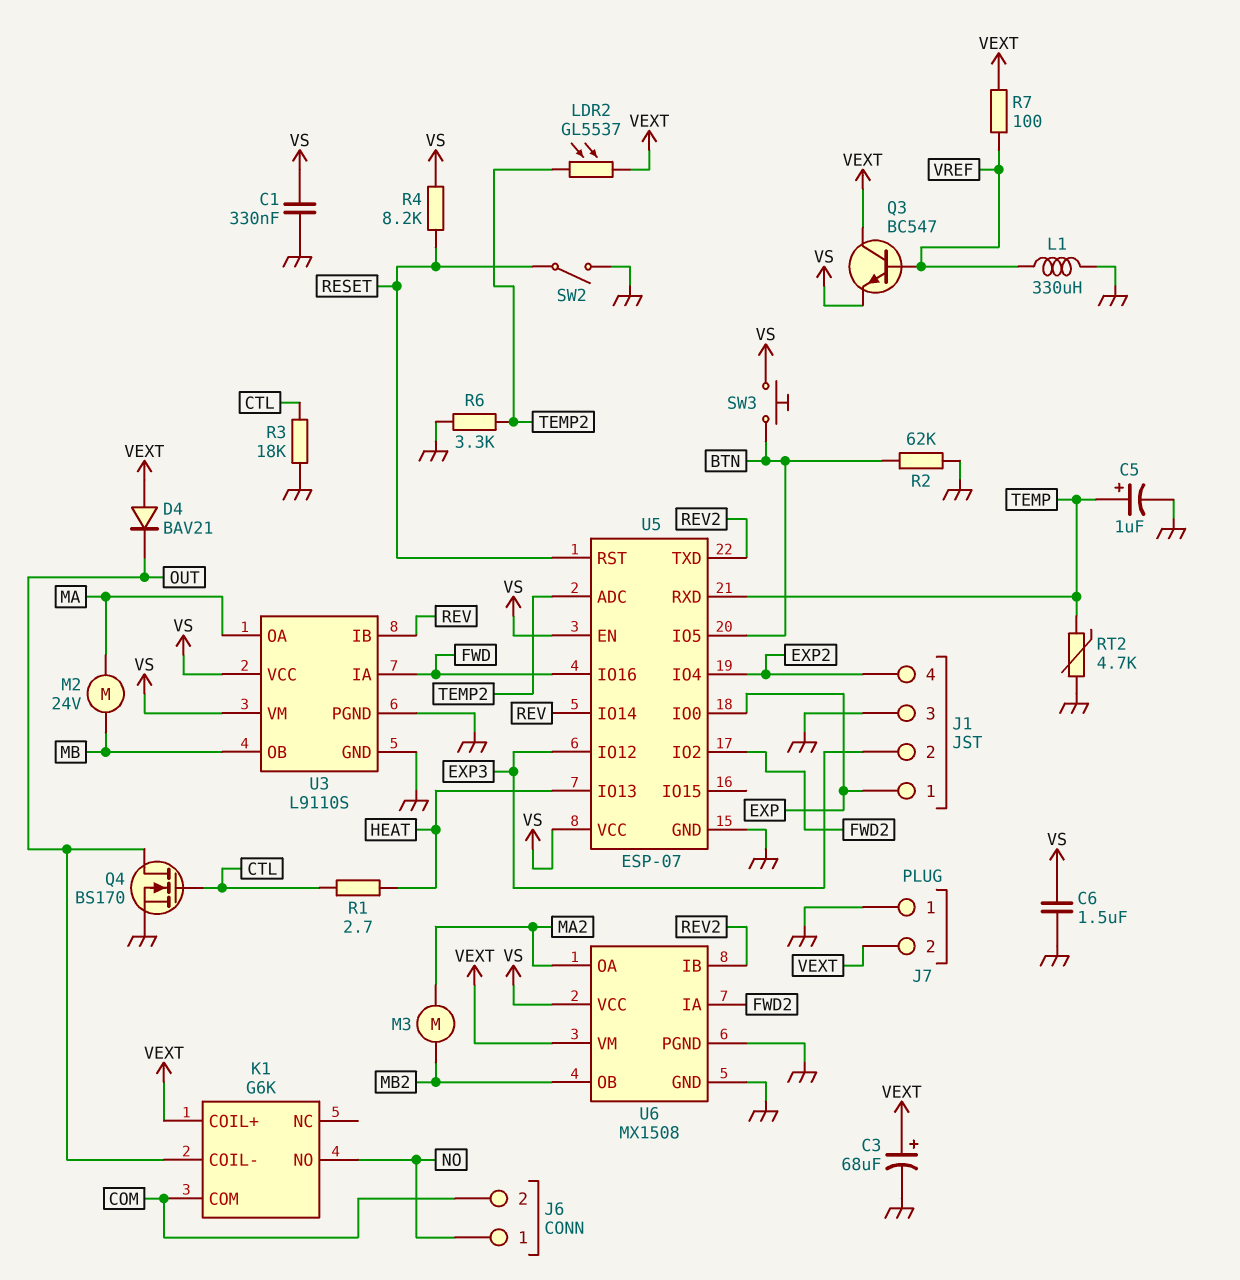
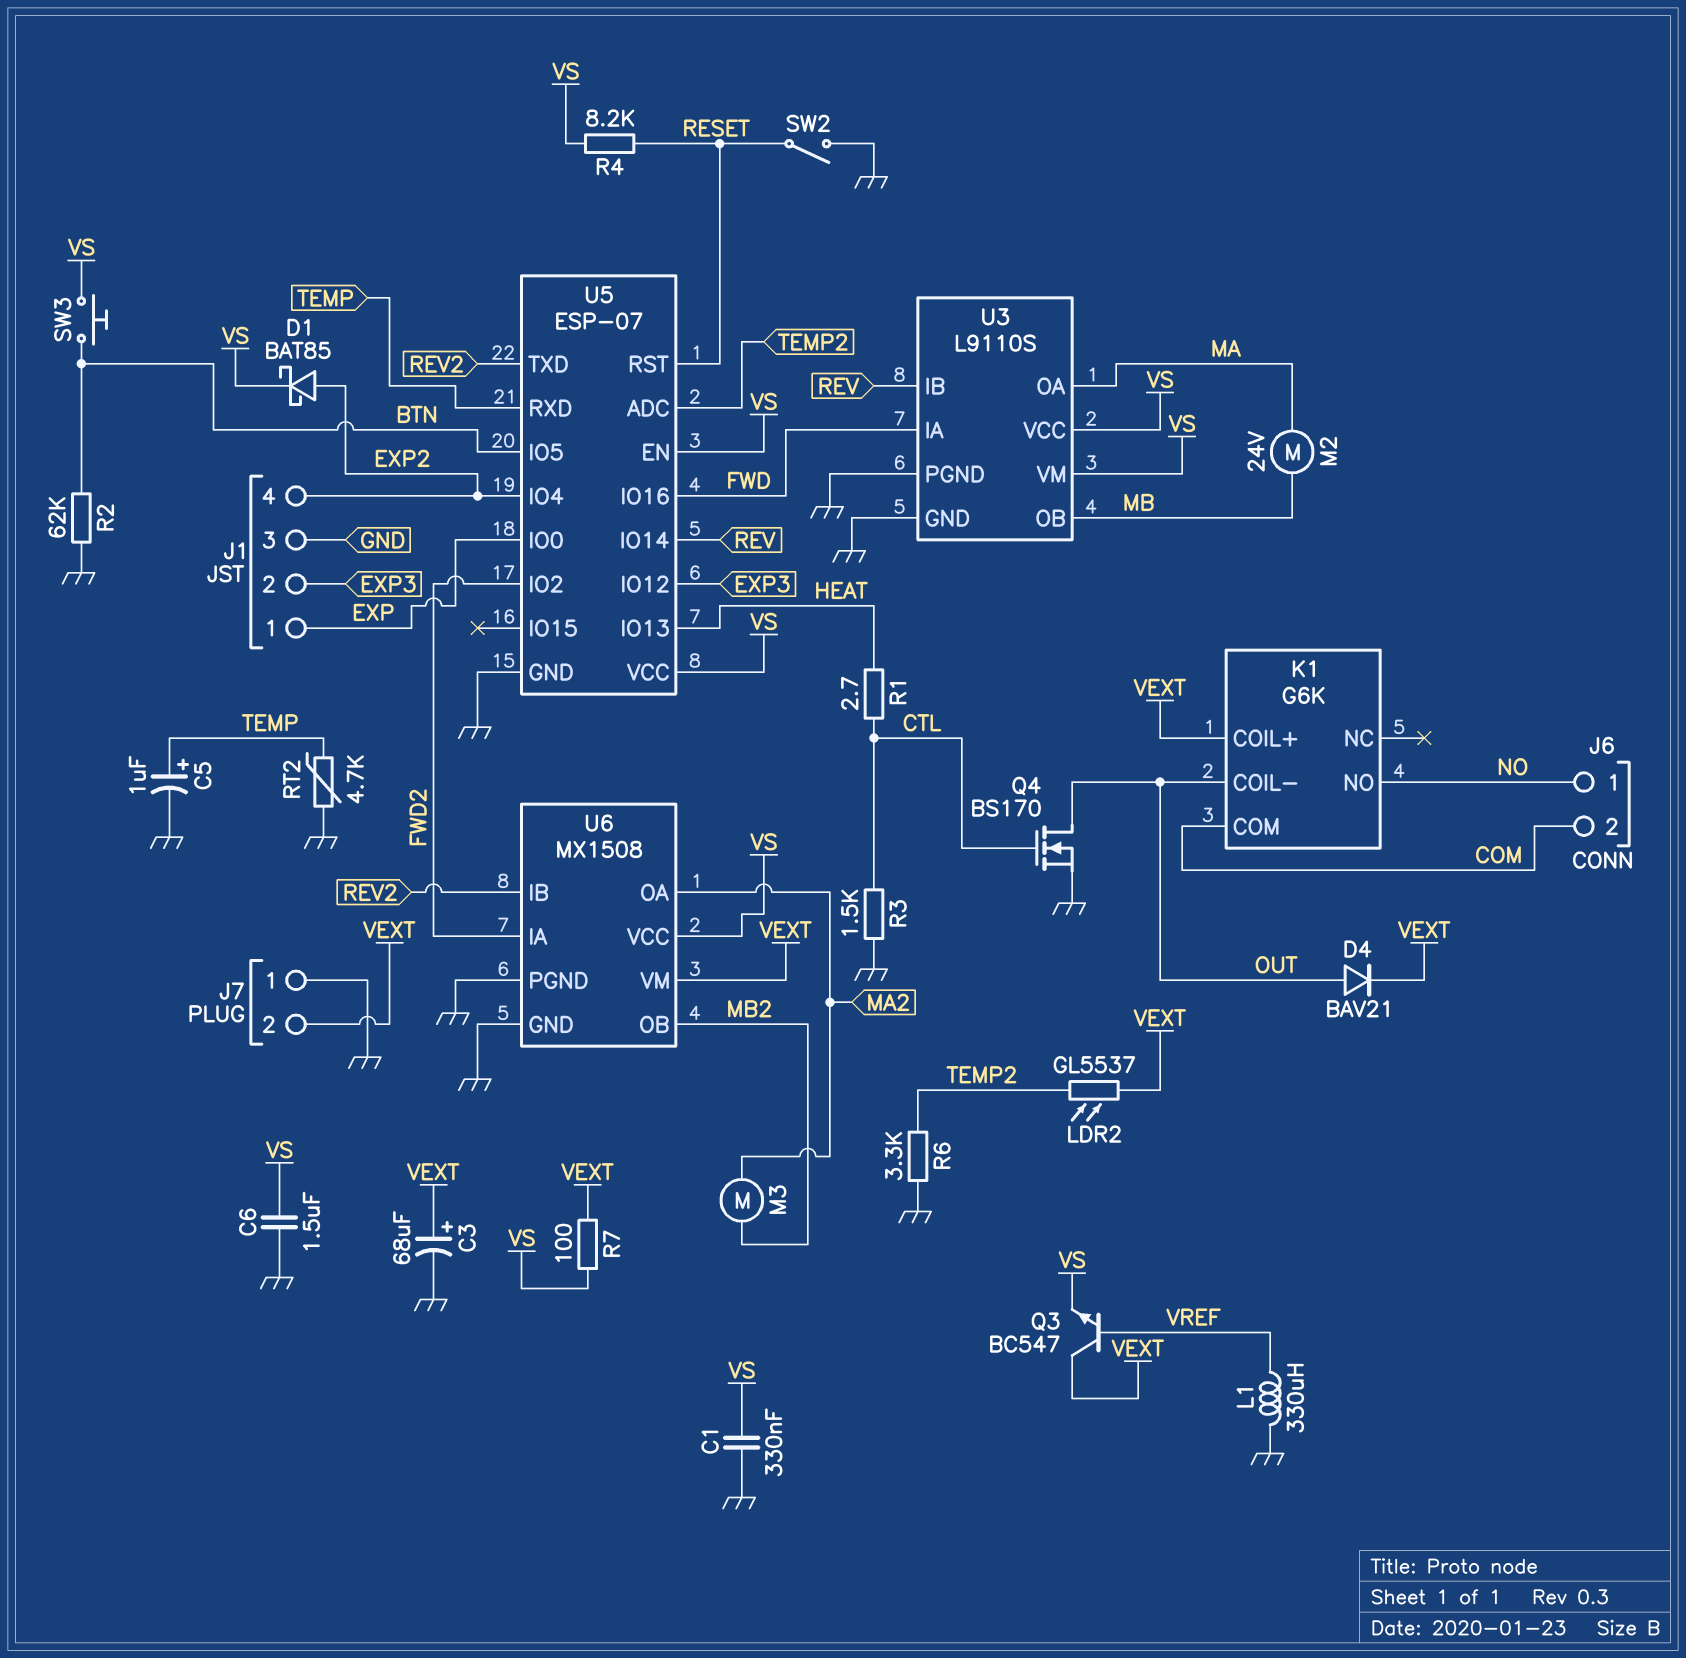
D1: none -> schottky BAT85 (A EXP2, K VS)
D4: diode BAV21 (A VEXT, K OUT) -> diode BAV21 (A OUT, K VEXT)
R3: 18k (CTL, GND) -> 1.5k (CTL, GND)
R7: 100 (VEXT, VREF) -> 100 (VEXT, VS)

